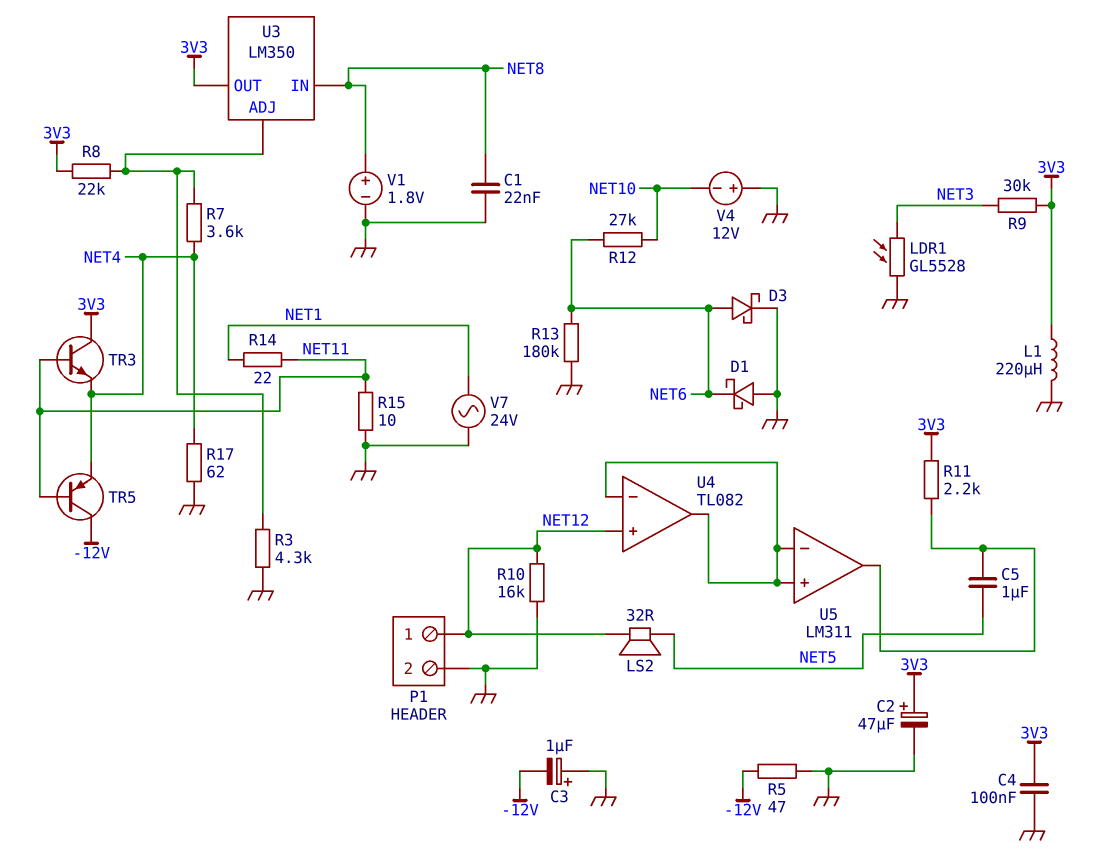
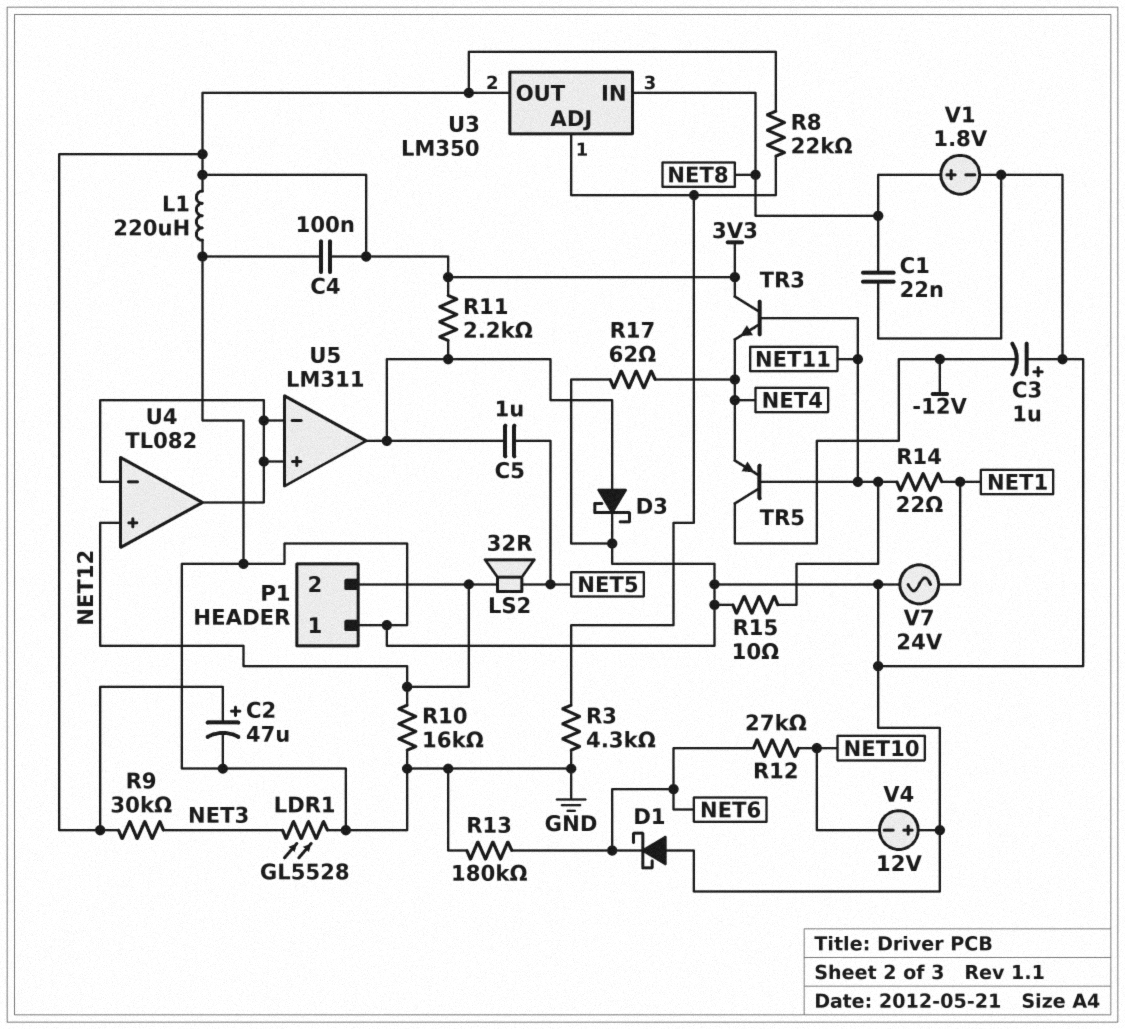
D3: schottky (A NET6, K GND) -> schottky (A U5/out, K GND)
P1 pin 1: NET12 -> GND
P1 pin 2: GND -> NET12
R5: 47 (-12V, GND) -> none
R7: 3.6k (NET4, U3/ADJ) -> none

